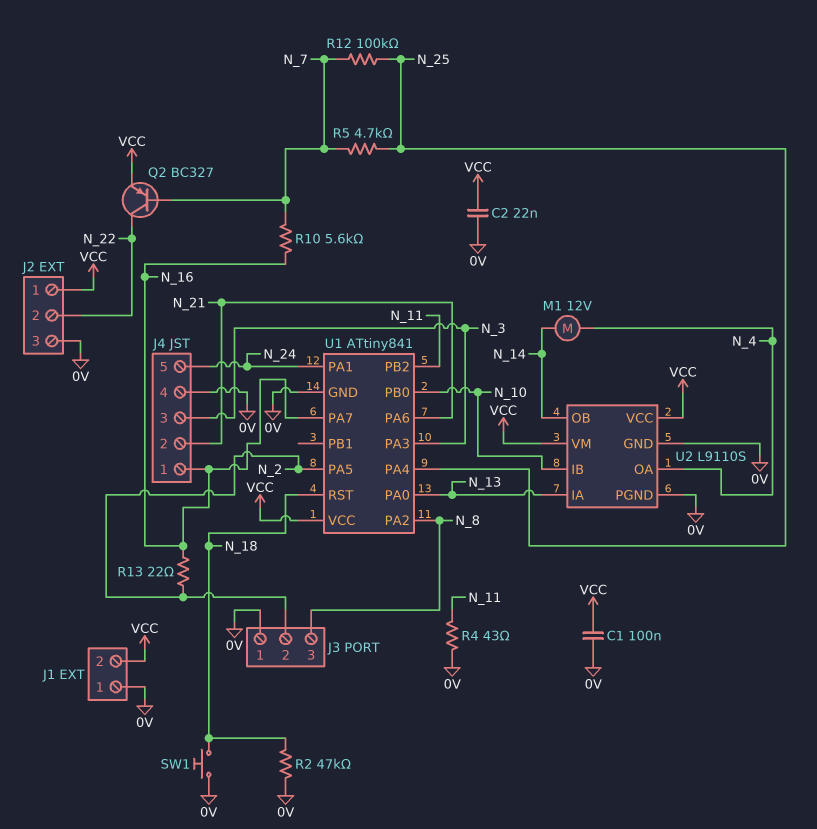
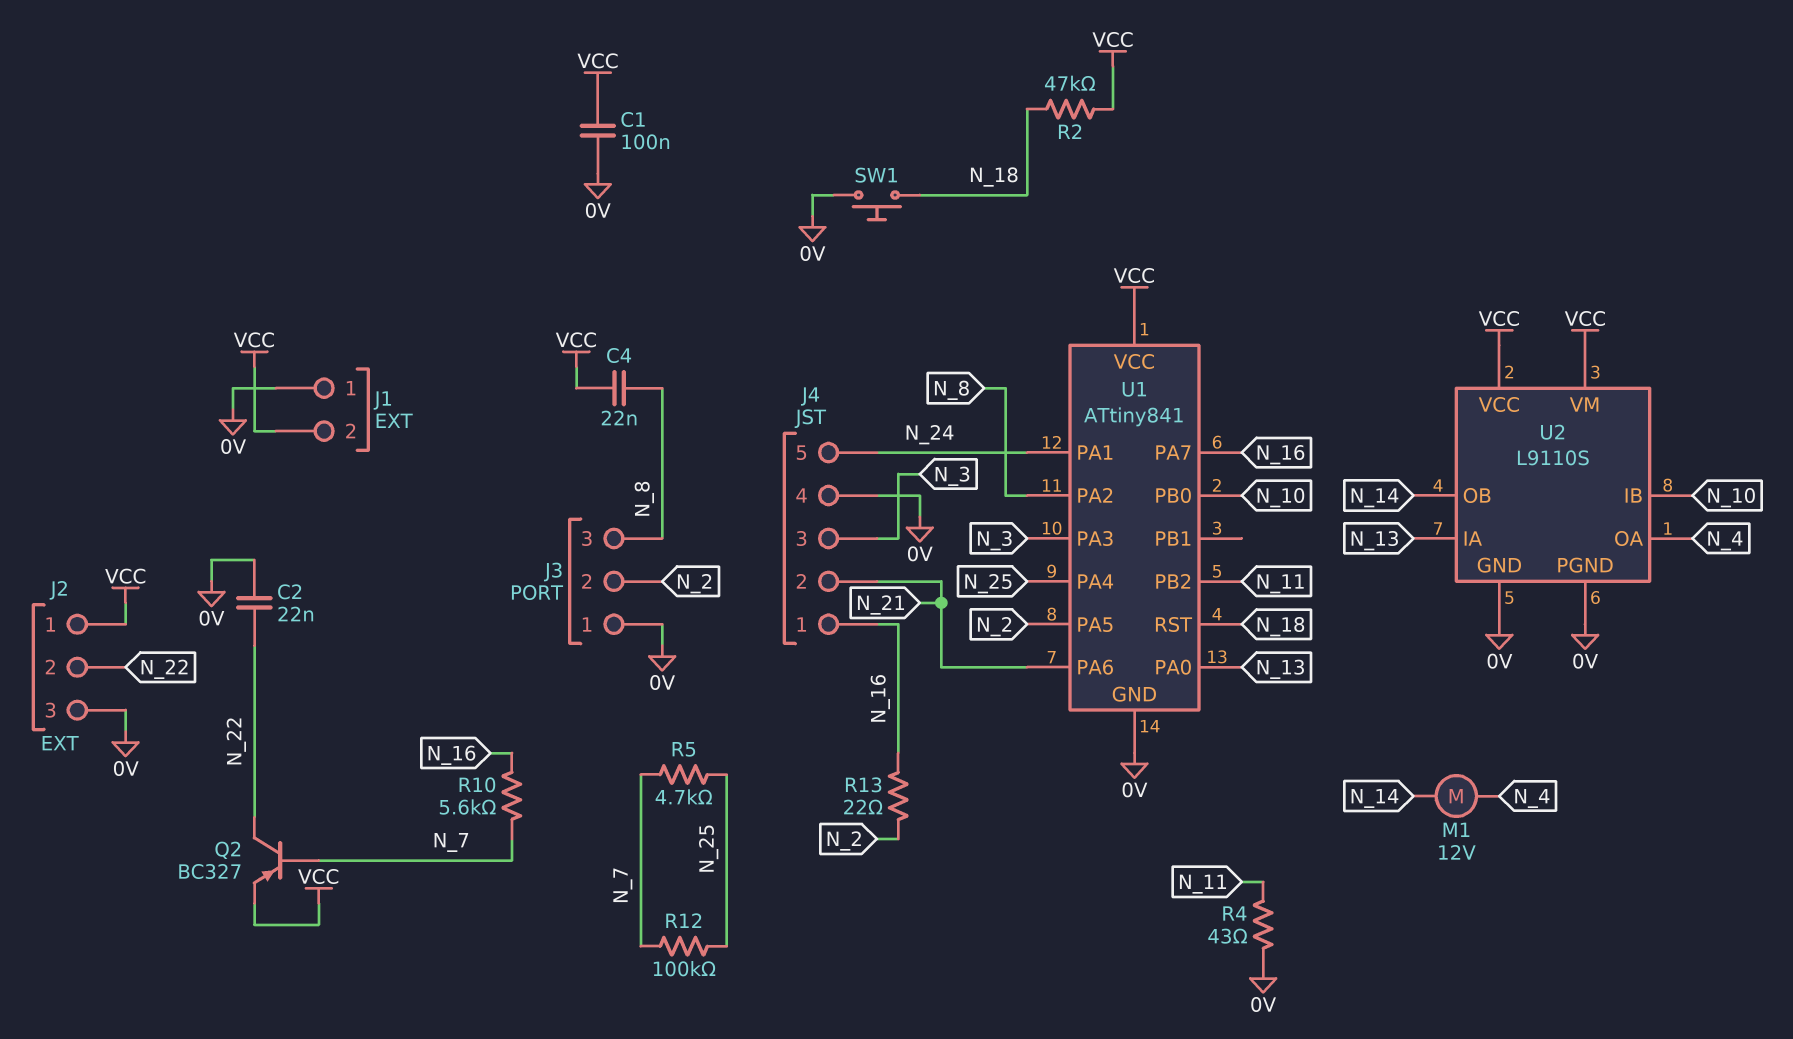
C2: 22nF (0V, VCC) -> 22nF (0V, N_22)
C4: none -> 22nF (N_8, VCC)
R2: 47k (0V, N_18) -> 47k (N_18, VCC)

